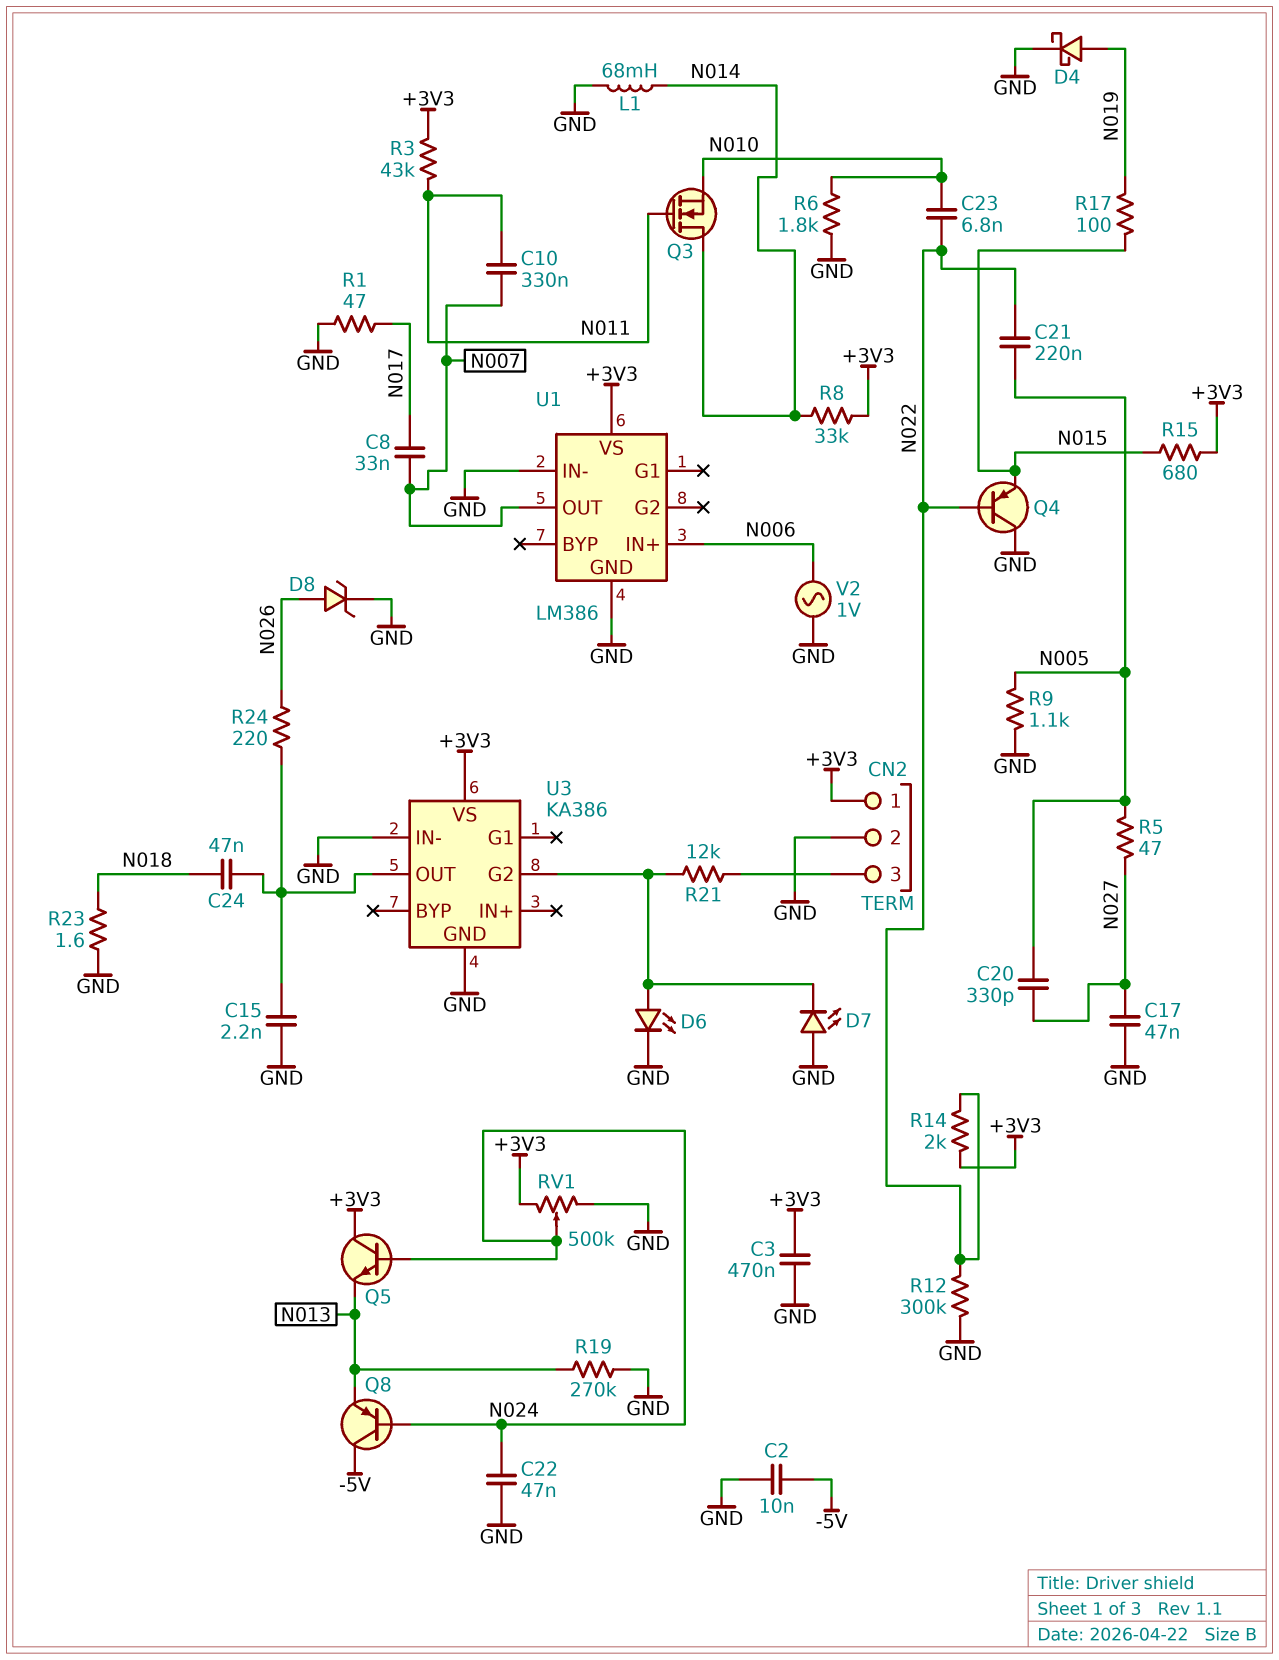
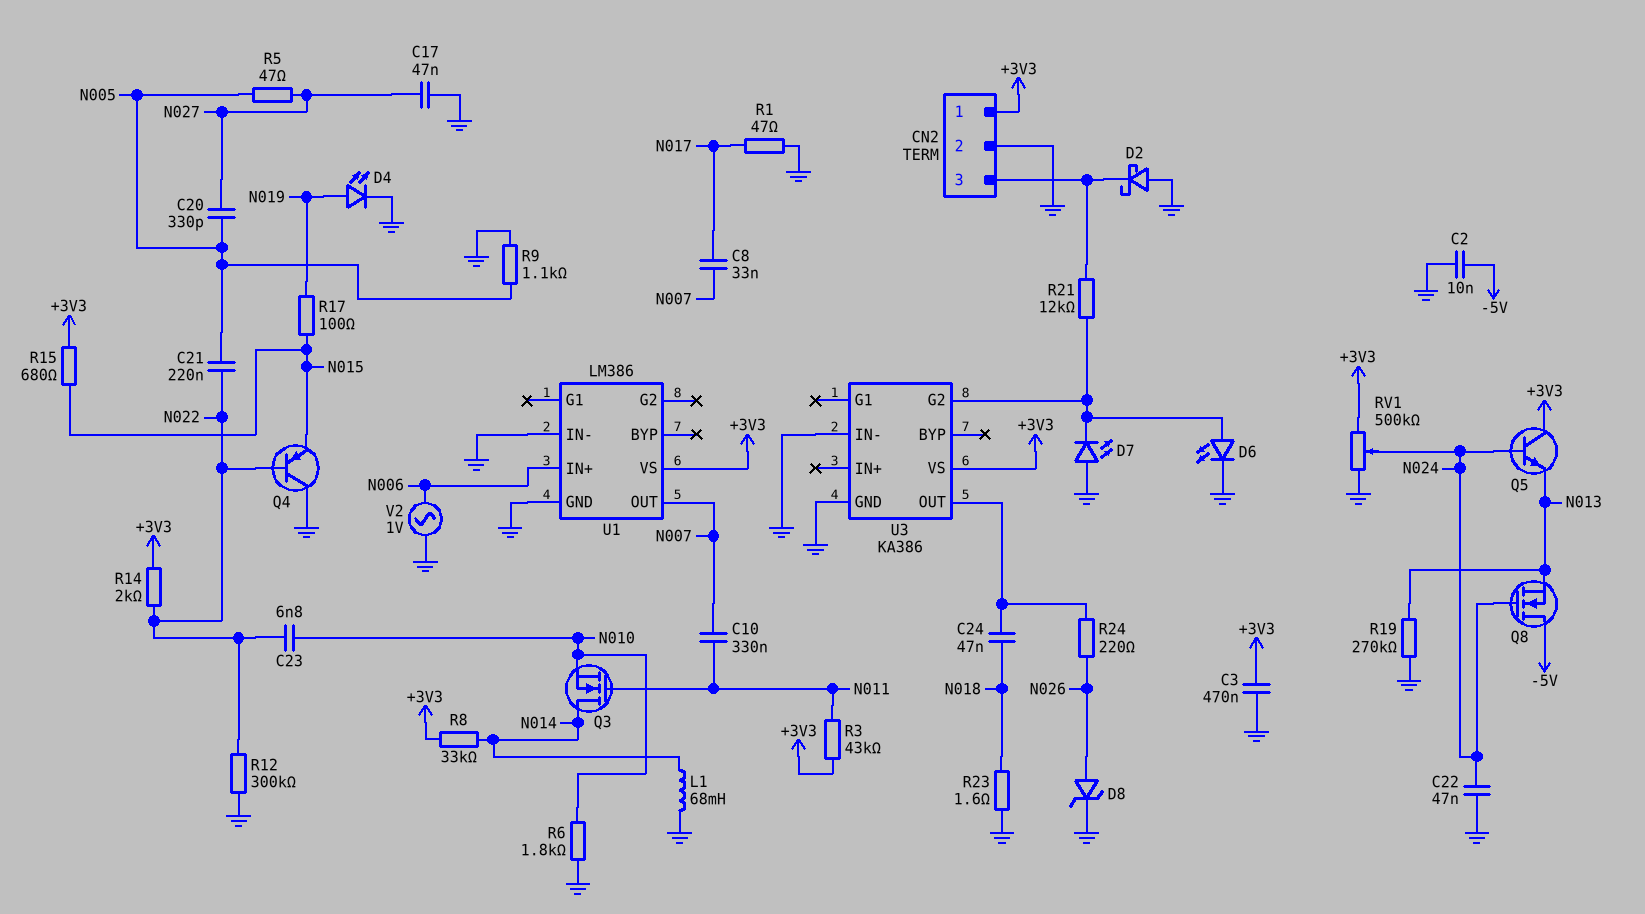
C15: 2.2nF (GND, U3/OUT) -> none
D2: none -> schottky (A GND, K CN2/3)
D4: schottky (A N019, K GND) -> LED (A N019, K GND)
Q8: PNP (B N024, C -5V, E N013) -> NMOS (G N024, D -5V, S N013)

